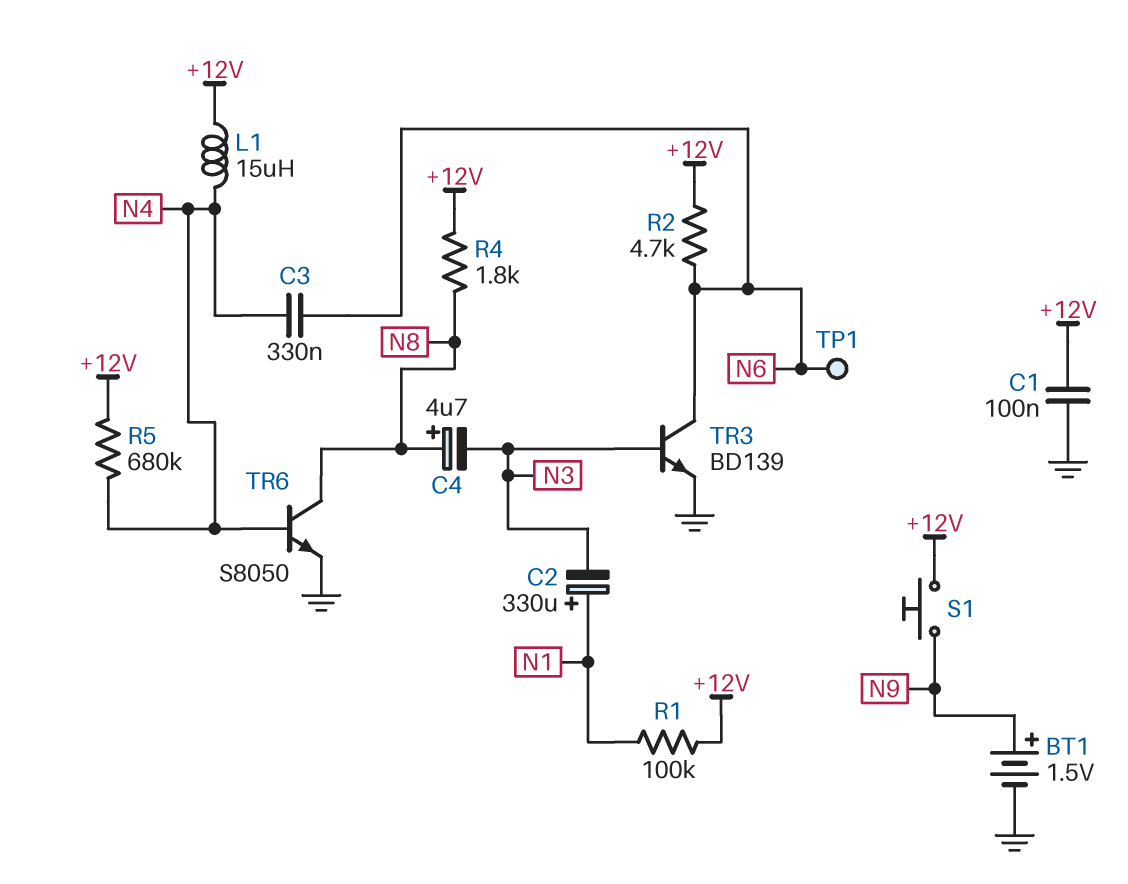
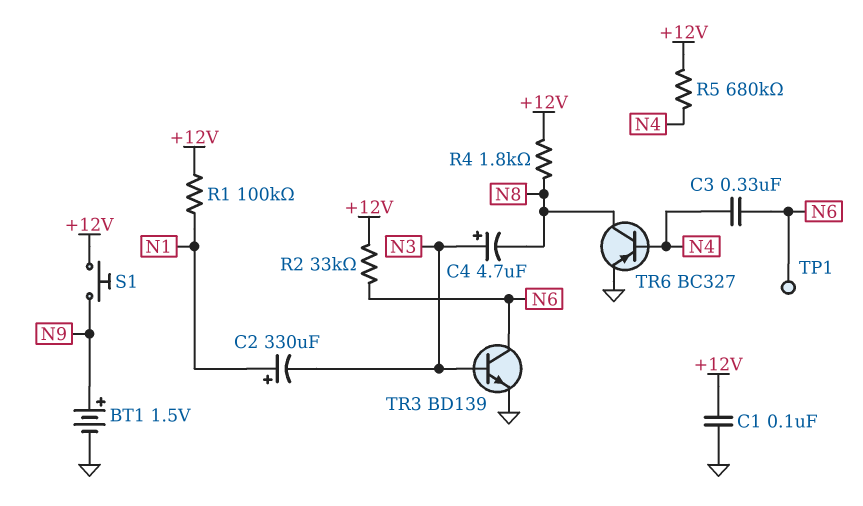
C4: 4.7uF (plus N8, minus N3) -> 4.7uF (plus N3, minus N8)
L1: 15uH (+12V, N4) -> none
R2: 4.7k (+12V, N6) -> 33k (+12V, N6)
TR6: NPN S8050 (B N4, C N8, E GND) -> PNP BC327 (B N4, C N8, E GND)

